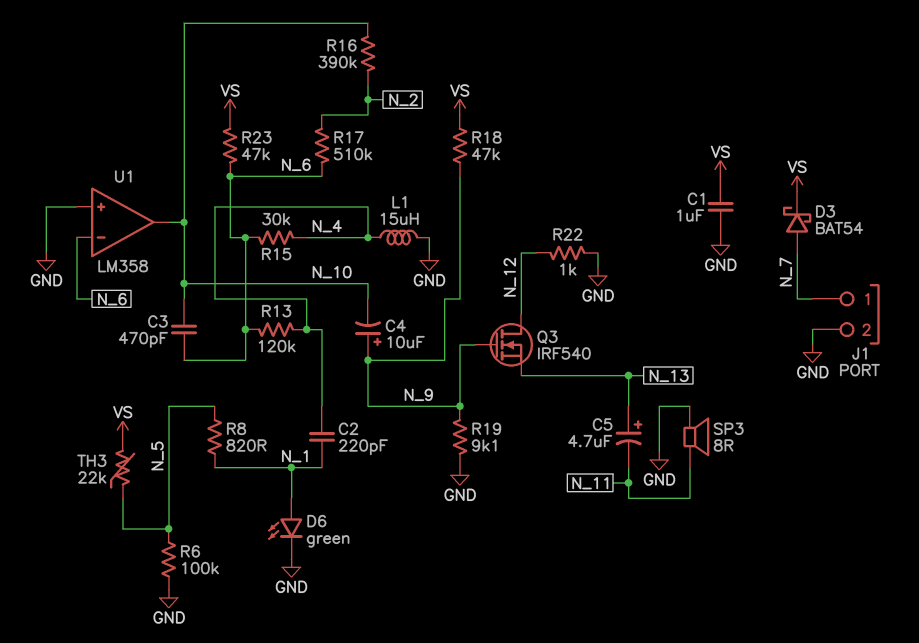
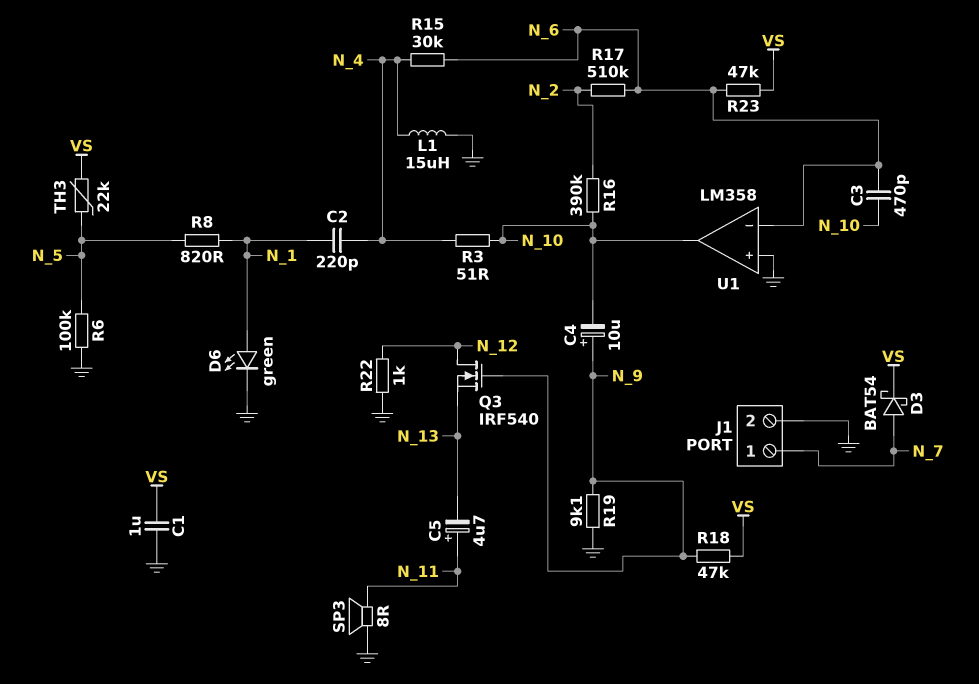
C5: 4.7uF (plus N_13, minus N_11) -> 4.7uF (plus N_11, minus N_13)
R3: none -> 51 (N_4, N_10)
R13: 120k (N_4, N_6) -> none

